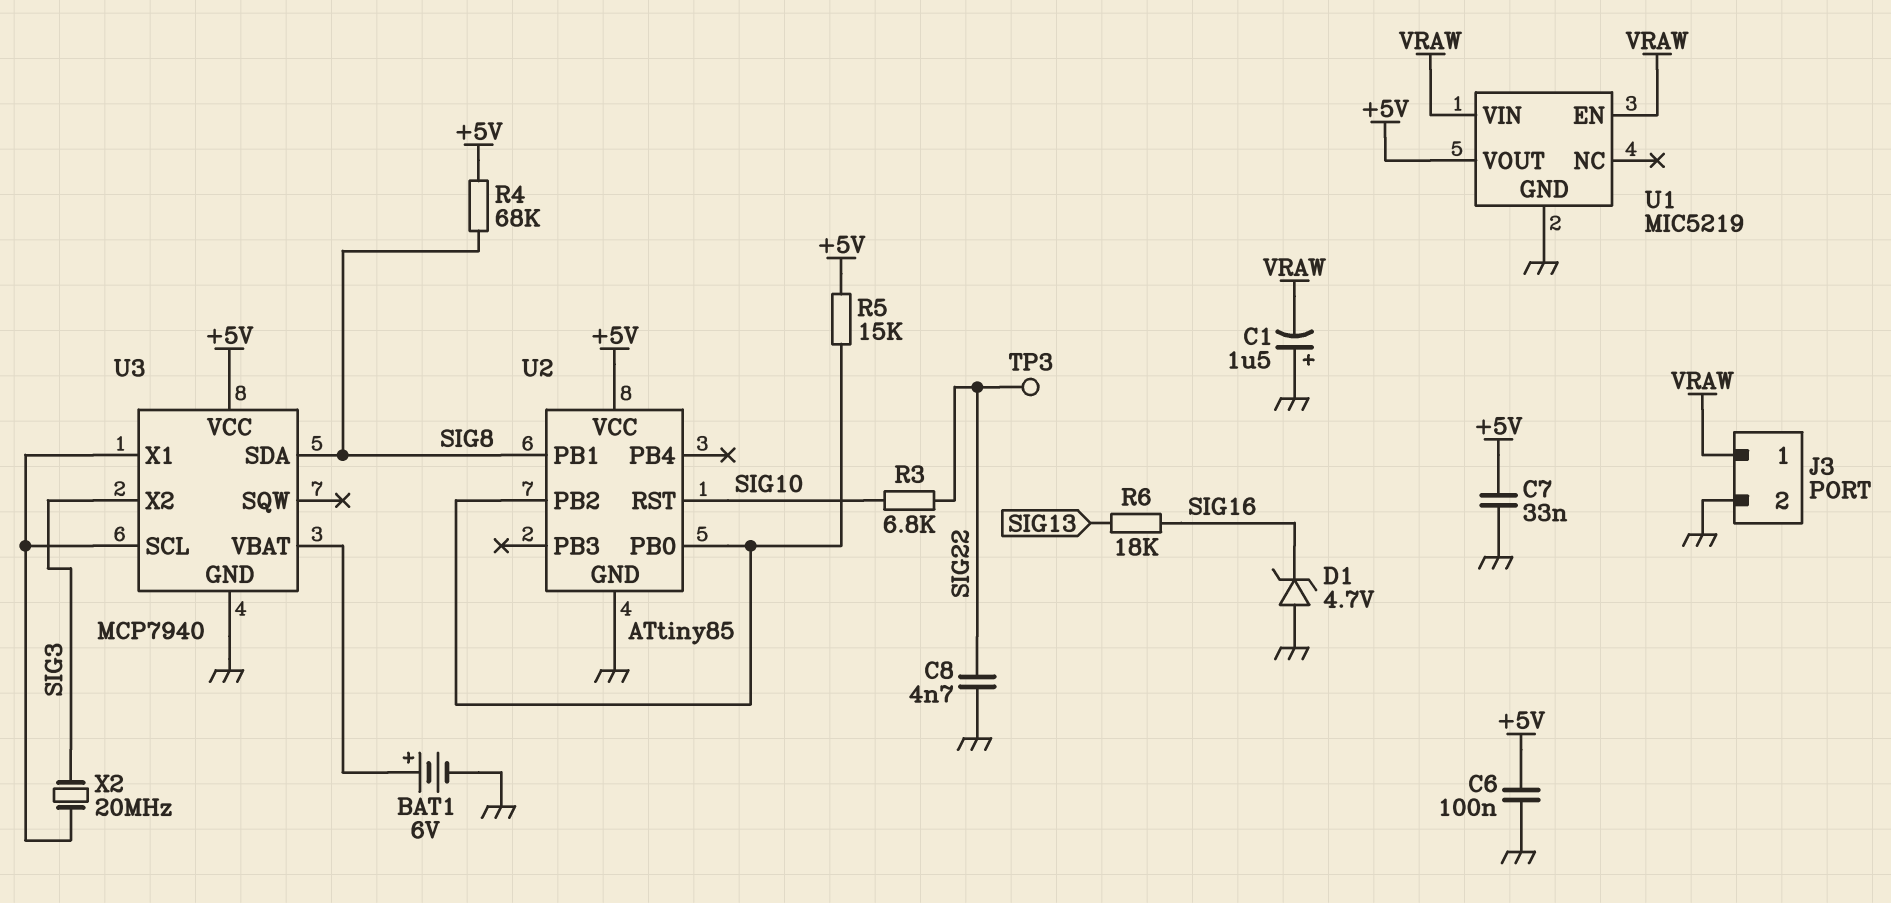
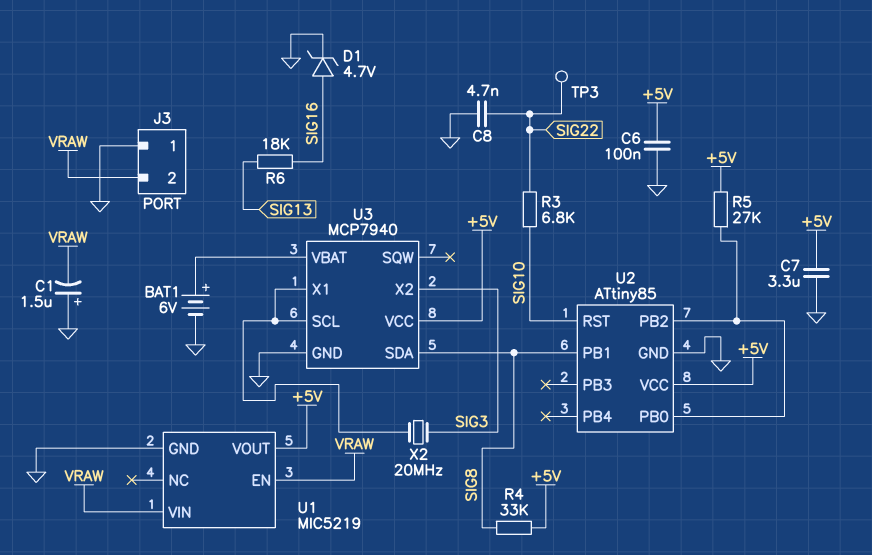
C7: 33nF (+5V, GND) -> 3.3uF (+5V, GND)
D1: zener 4.7V (A GND, K SIG16) -> zener 4.7V (A SIG16, K GND)
J3 pin 1: VRAW -> GND
J3 pin 2: GND -> VRAW
R4: 68k (+5V, SIG8) -> 33k (+5V, SIG8)
R5: 15k (+5V, U2/PB0) -> 27k (+5V, U2/PB0)

